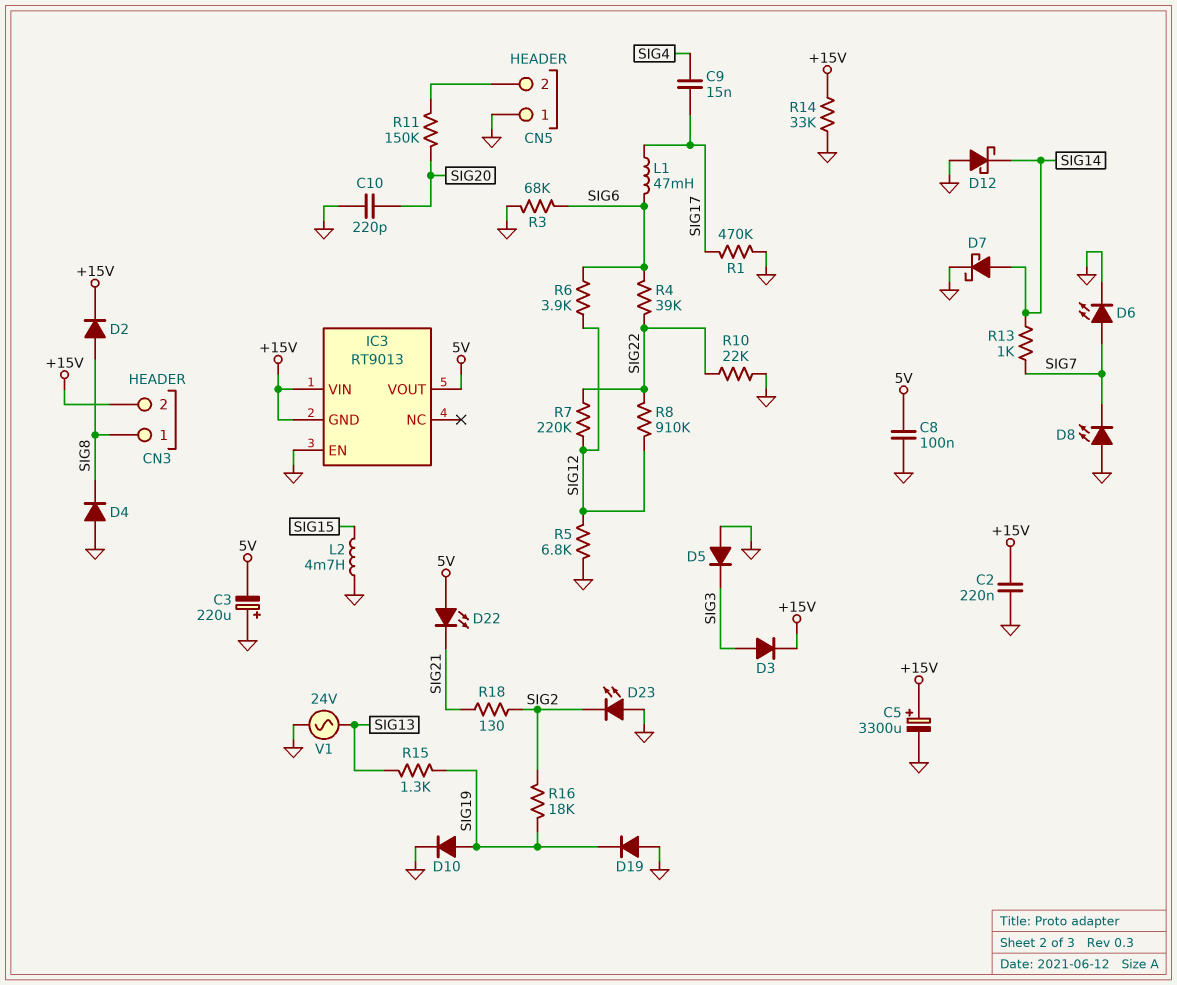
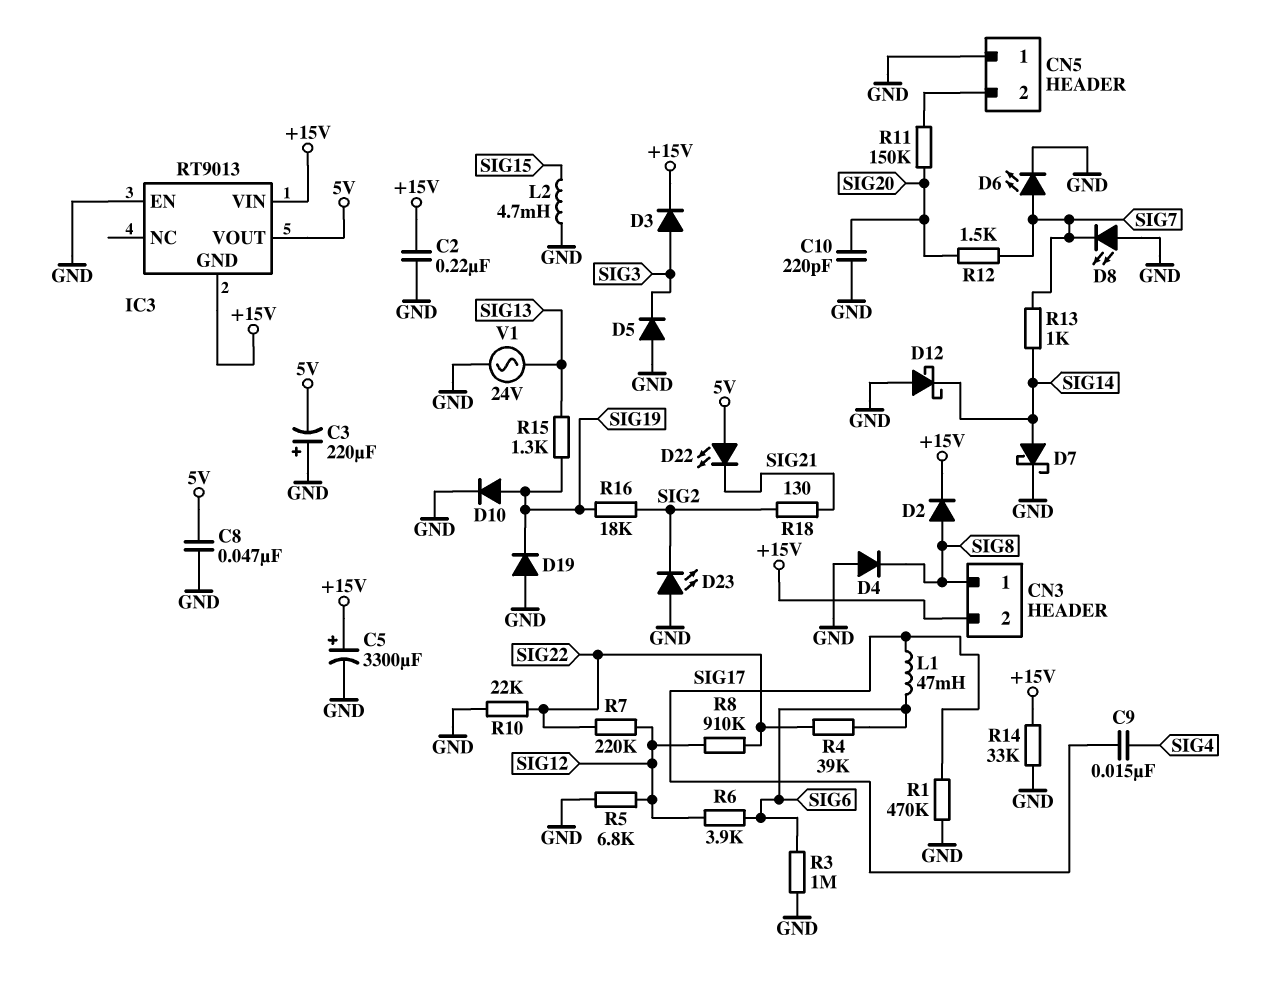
C8: 100nF (5V, GND) -> 47nF (5V, GND)
R3: 68k (GND, SIG6) -> 1M (GND, SIG6)
R12: none -> 1.5k (SIG7, SIG20)

